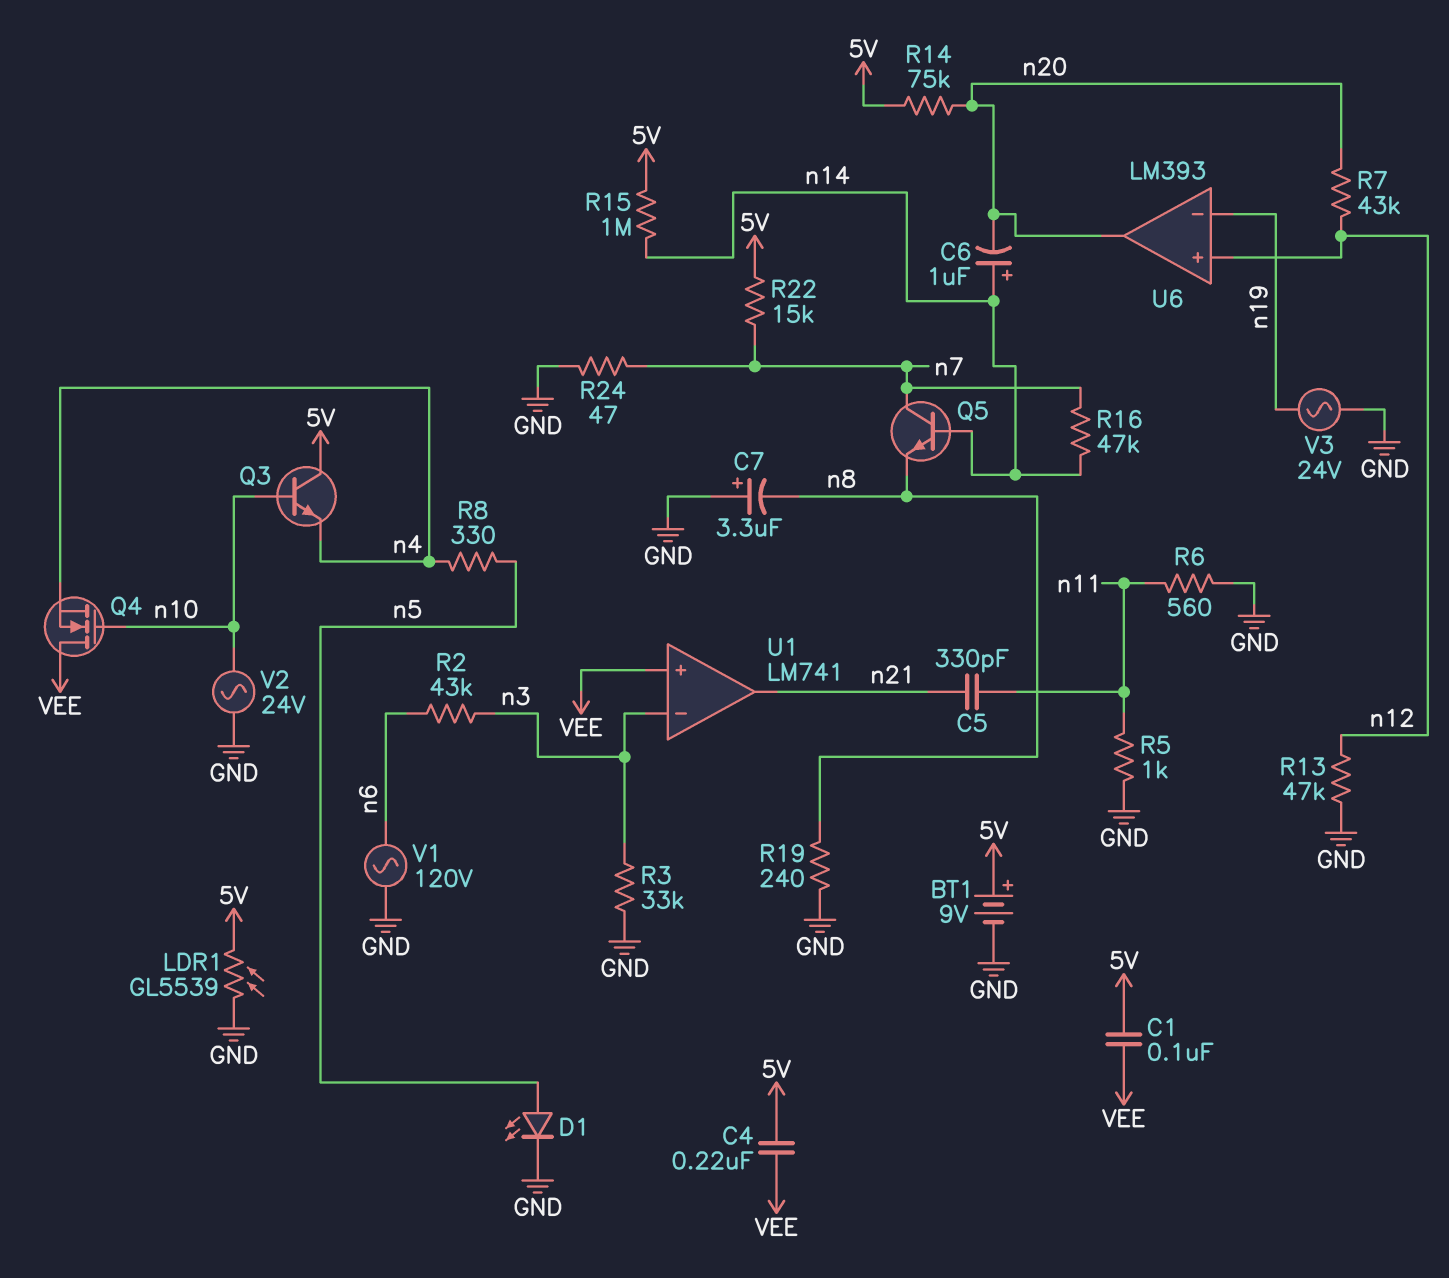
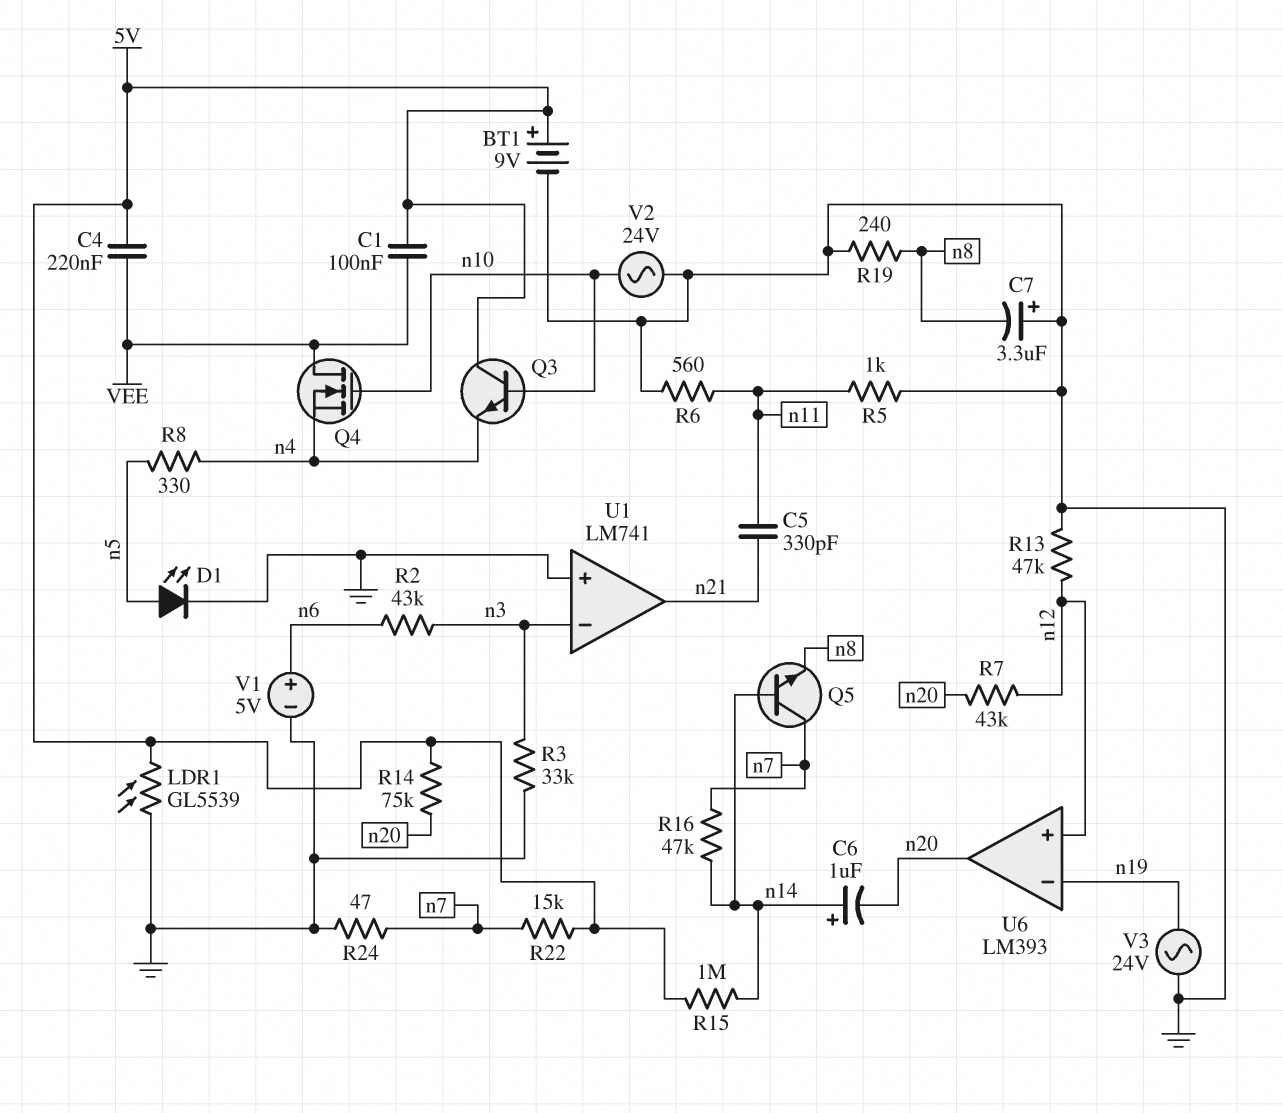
U1 pin in+: VEE -> GND
V1: AC 120V (GND, n6) -> 5V (plus n6, minus GND)

